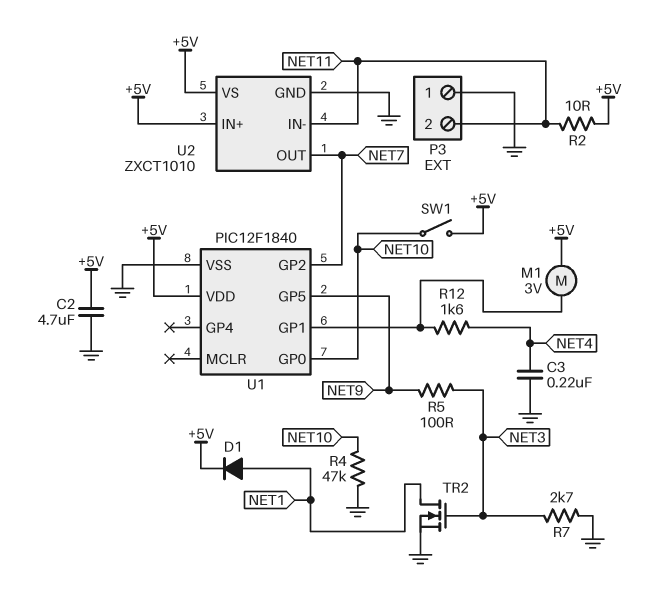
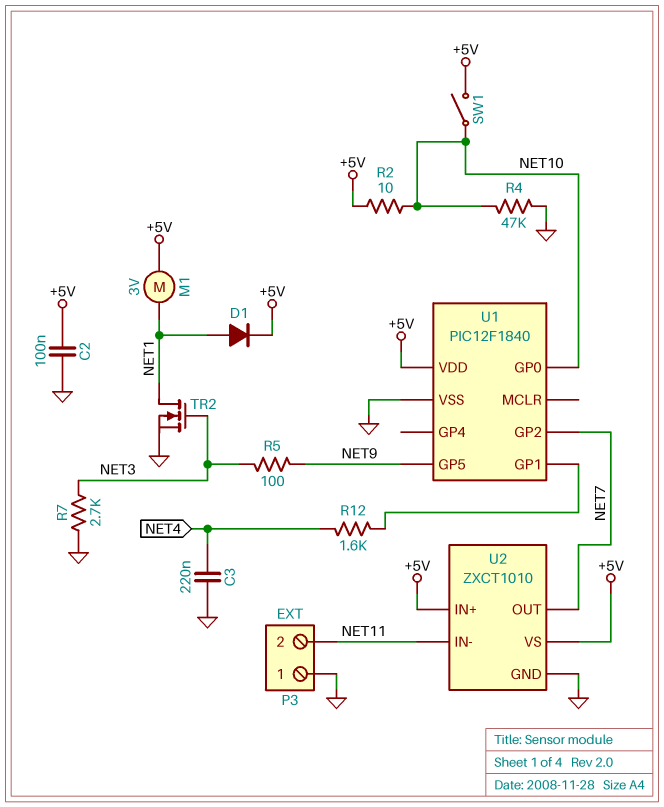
C2: 4.7uF (+5V, GND) -> 100nF (+5V, GND)
M1: motor 3V (+5V, U1/GP1) -> motor 3V (+5V, NET1)
R2: 10 (+5V, NET11) -> 10 (+5V, NET10)

